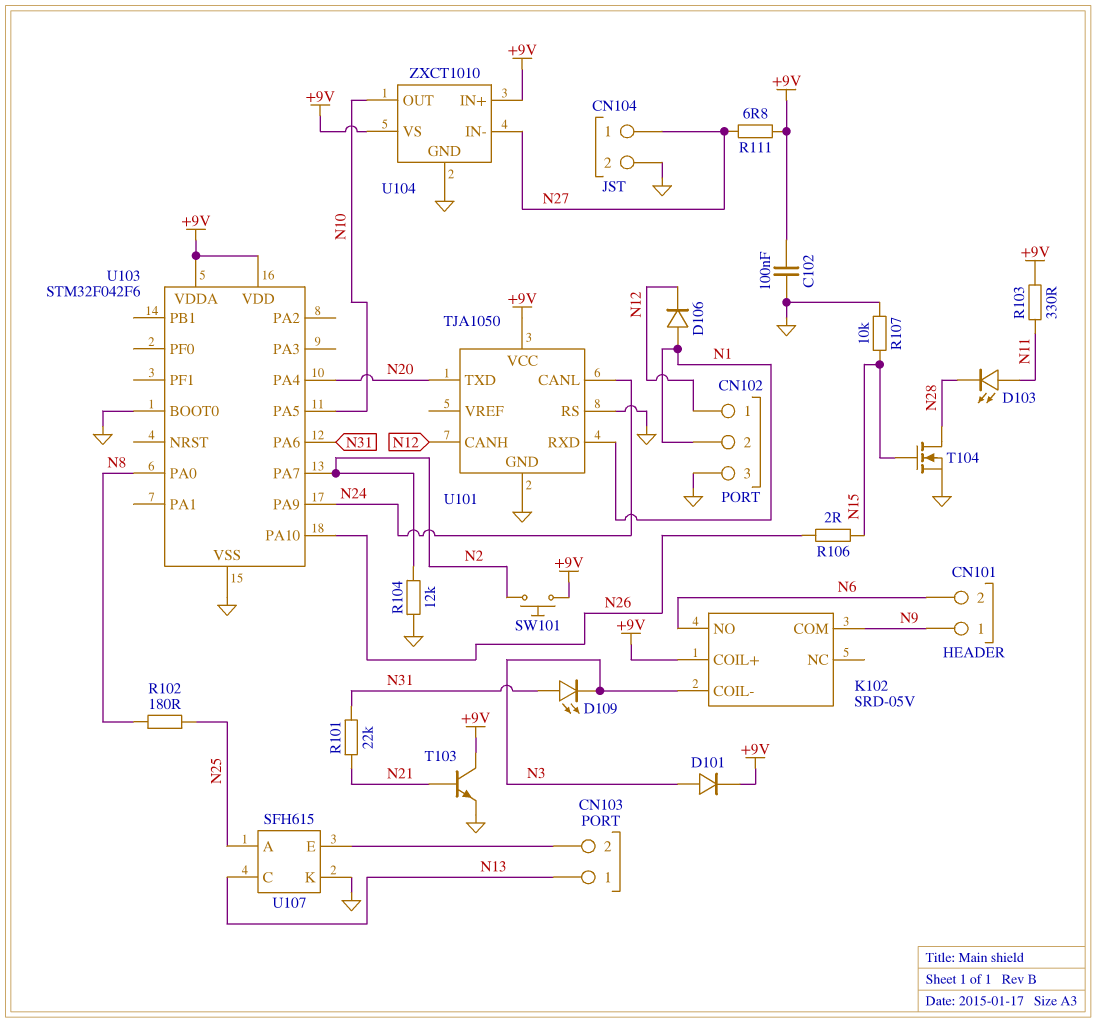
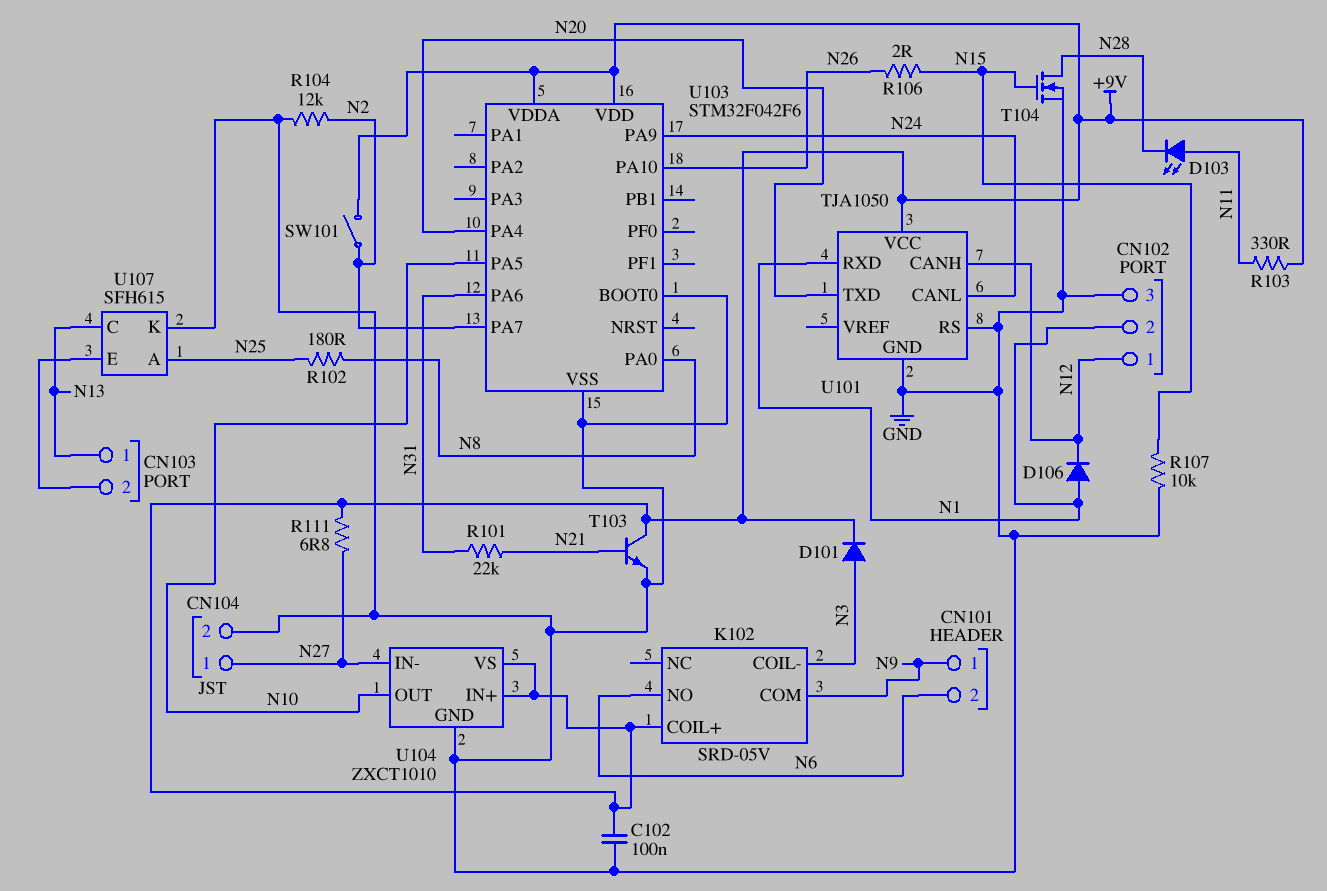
D109: LED (A N31, K N3) -> none
SW101: button (+9V, N2) -> switch (+9V, N2)

